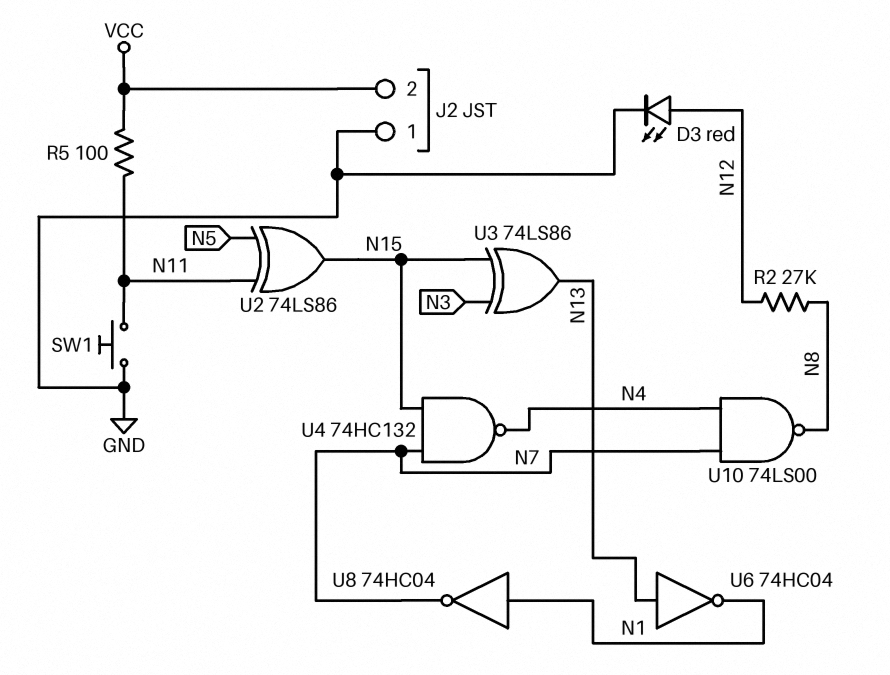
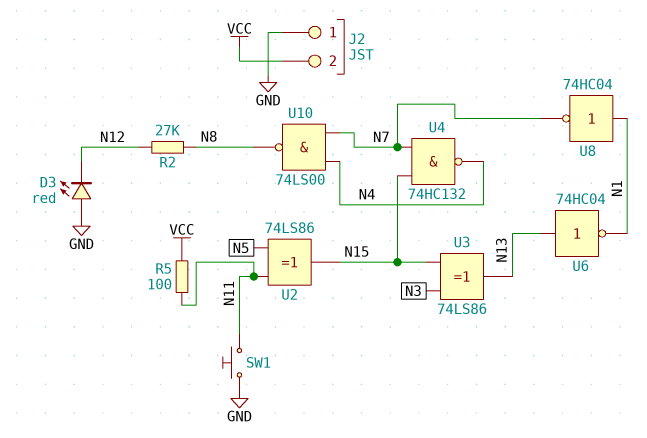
D3: LED red (A N12, K GND) -> LED red (A GND, K N12)

